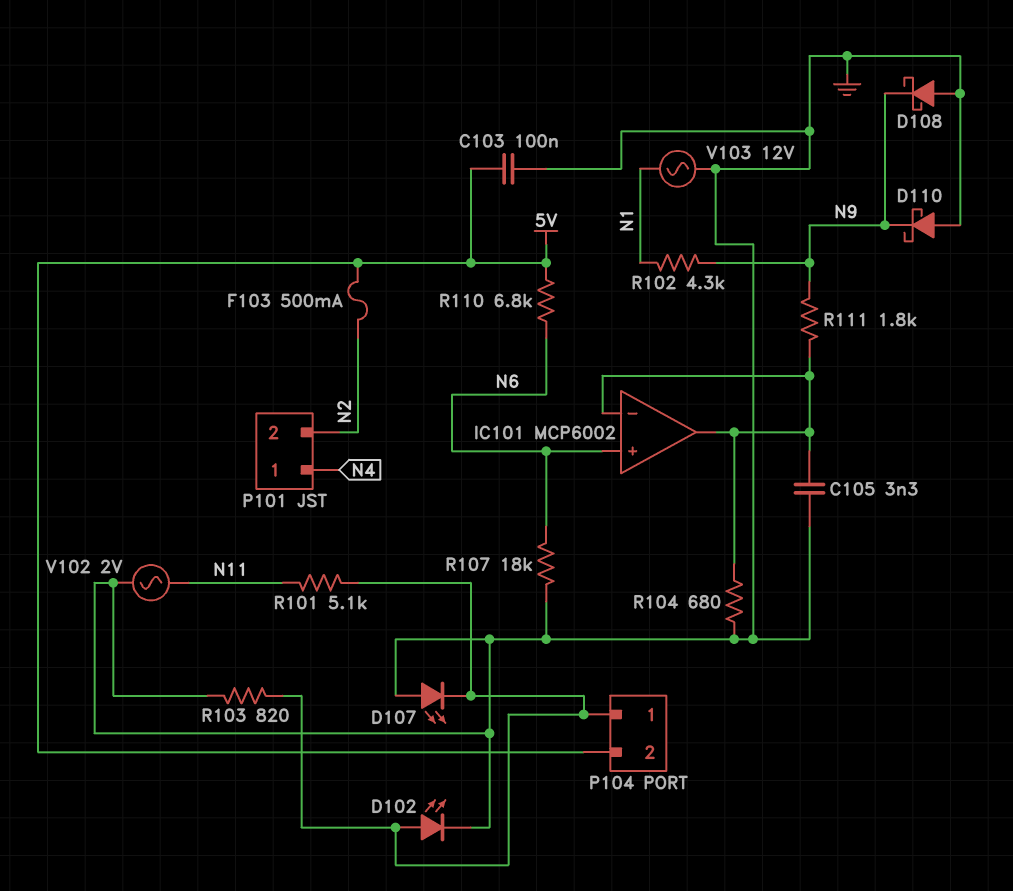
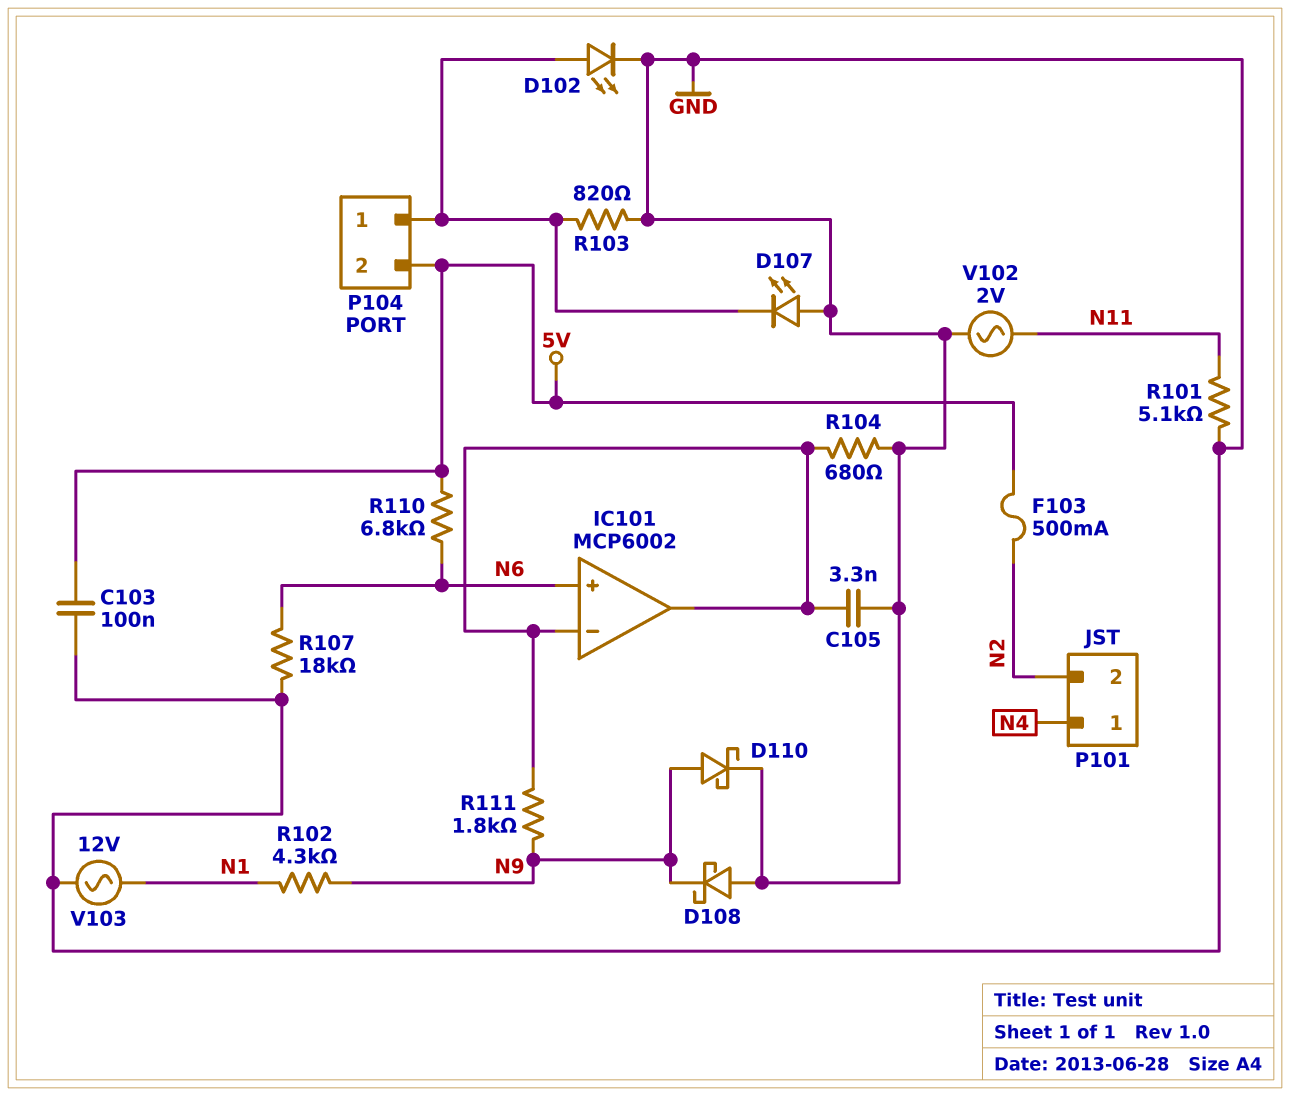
D110: schottky (A GND, K N9) -> schottky (A N9, K GND)
R101: 5.1k (N11, P104/1) -> 5.1k (GND, N11)

